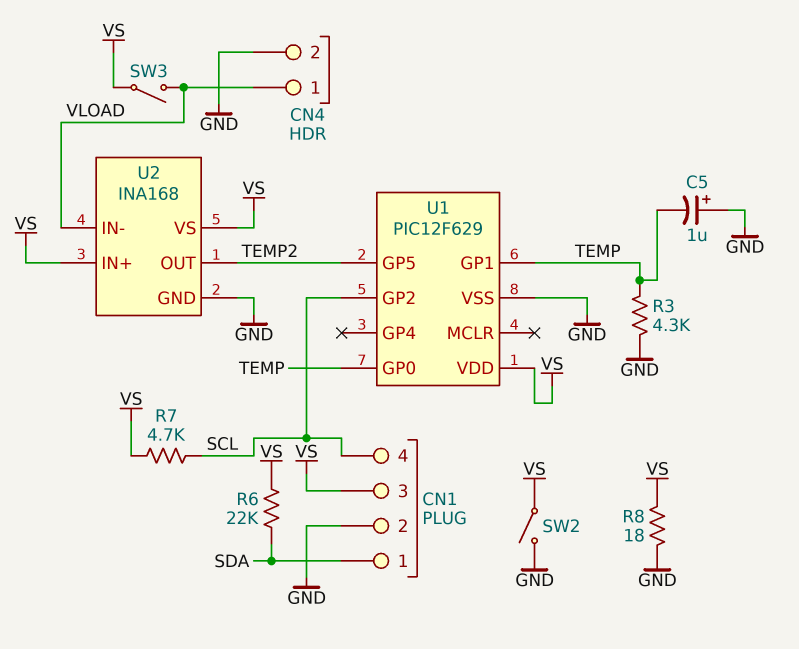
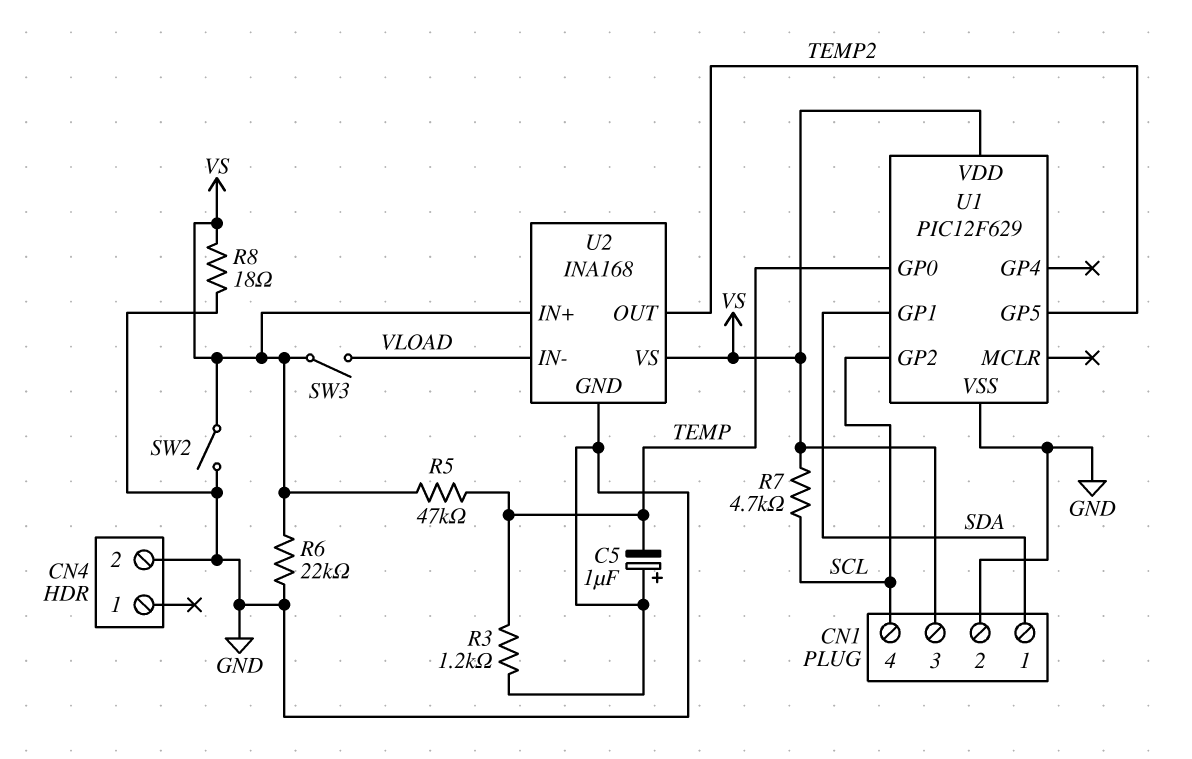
CN4 pin 1: VLOAD -> none
R3: 4.3k (GND, TEMP) -> 1.2k (GND, TEMP)
R5: none -> 47k (TEMP, VS)
R6: 22k (SDA, VS) -> 22k (GND, VS)
U1 pin GP1: TEMP -> SDA

